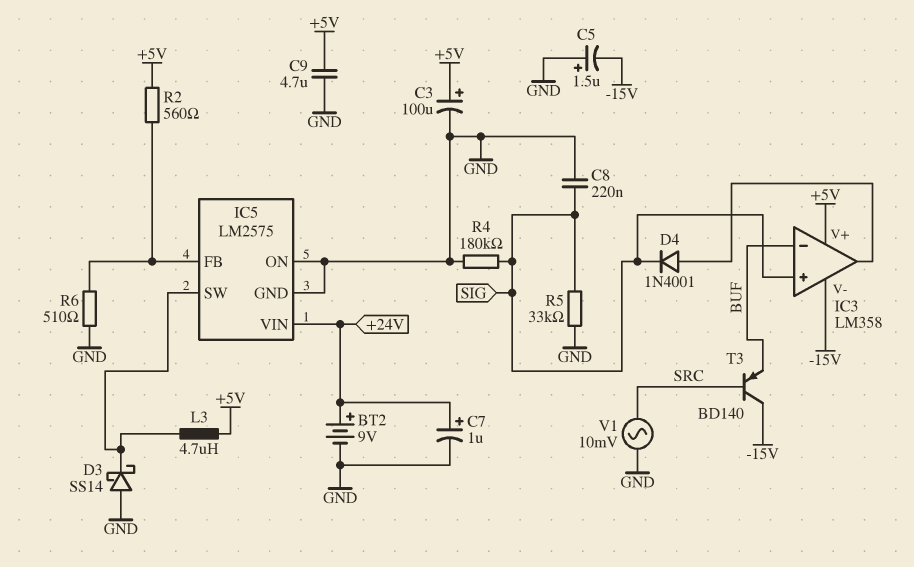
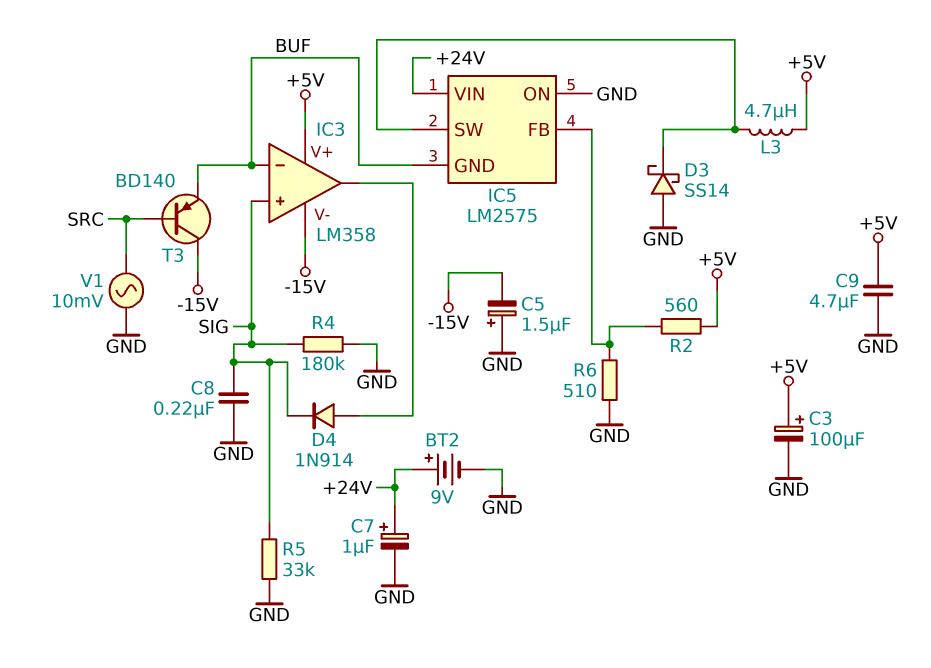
D4: diode 1N4001 (A IC3/out, K SIG) -> diode 1N914 (A IC3/out, K SIG)
IC5 pin GND: GND -> BUF

